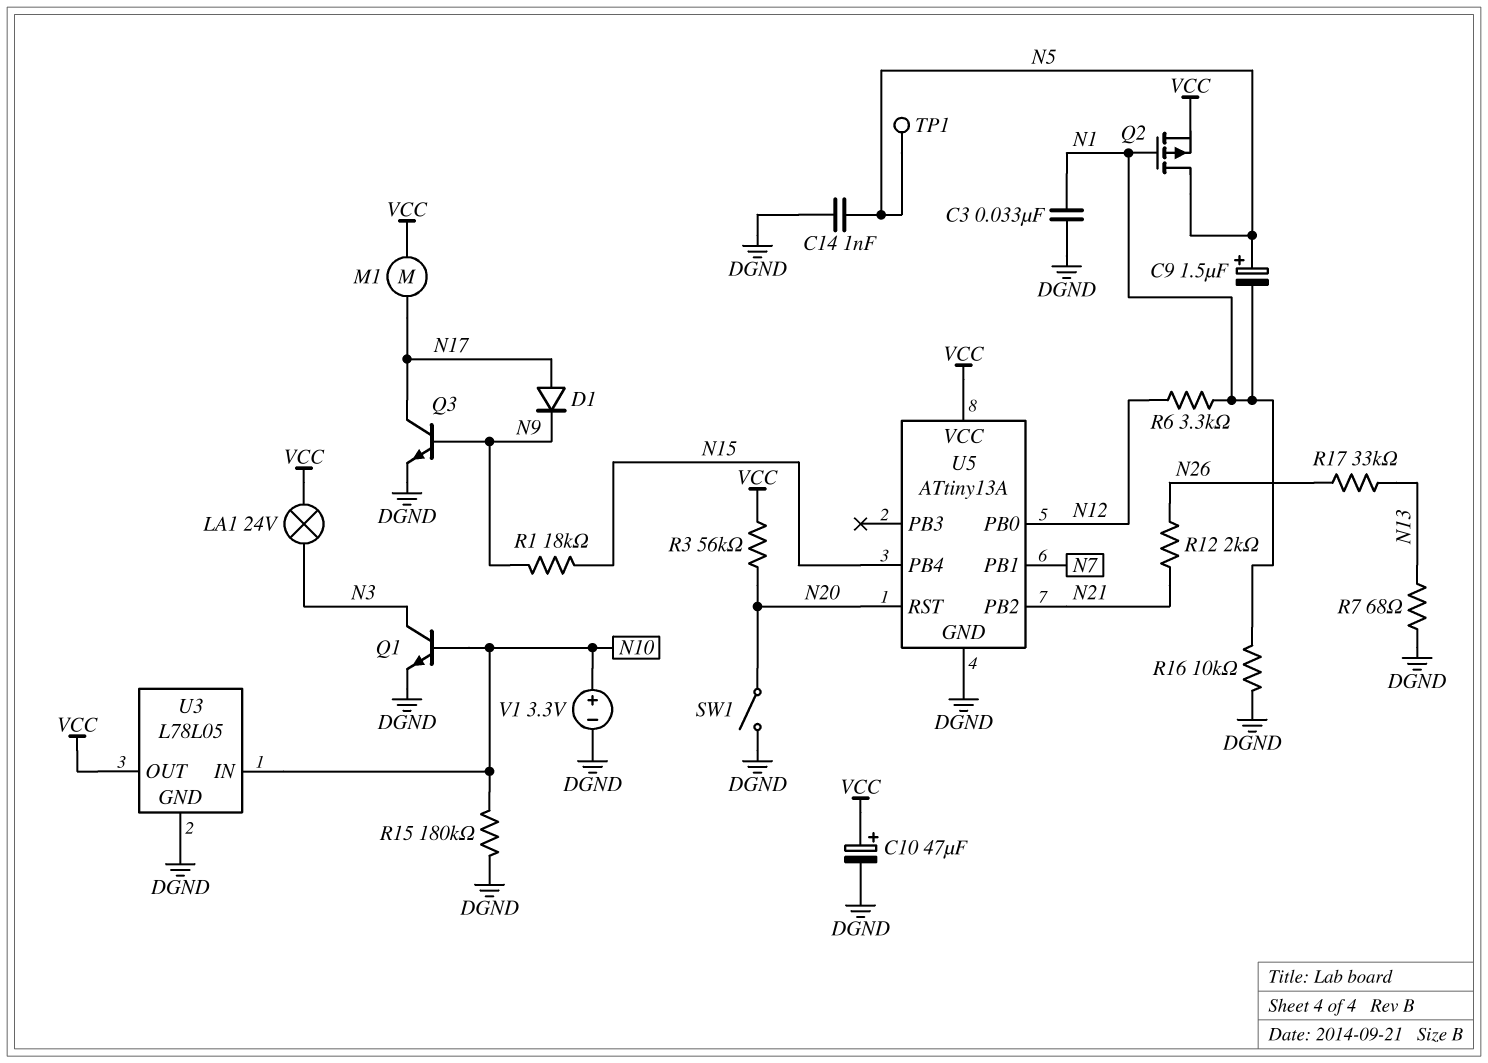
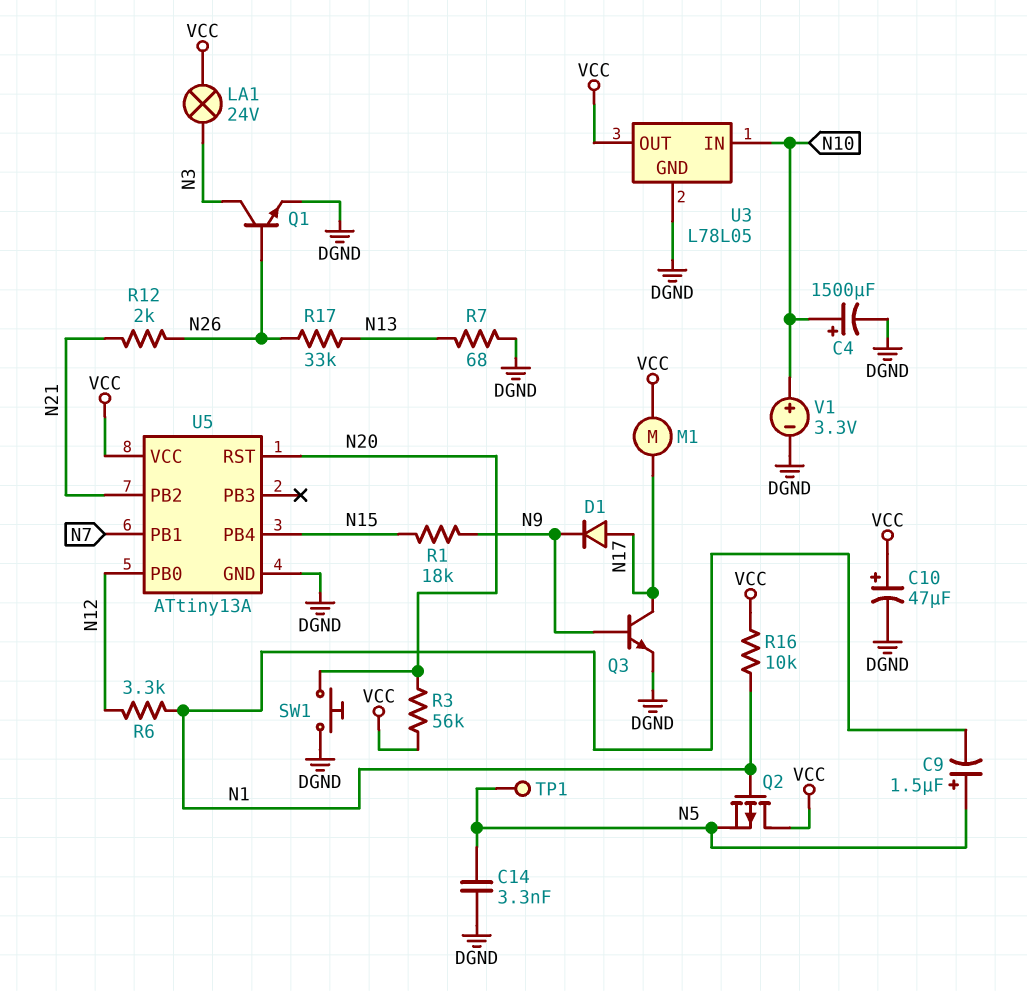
C3: 33nF (DGND, N1) -> none
C4: none -> 1500uF (plus N10, minus DGND)
C14: 1nF (DGND, N5) -> 3.3nF (DGND, N5)
Q1: NPN (B N10, C N3, E DGND) -> NPN (B N26, C N3, E DGND)
Q2: PMOS (G N1, D N5, S VCC) -> PMOS (G N1, D VCC, S N5)
R15: 180k (DGND, N10) -> none
R16: 10k (DGND, N1) -> 10k (N1, VCC)
SW1: switch (DGND, N20) -> button (DGND, N20)

